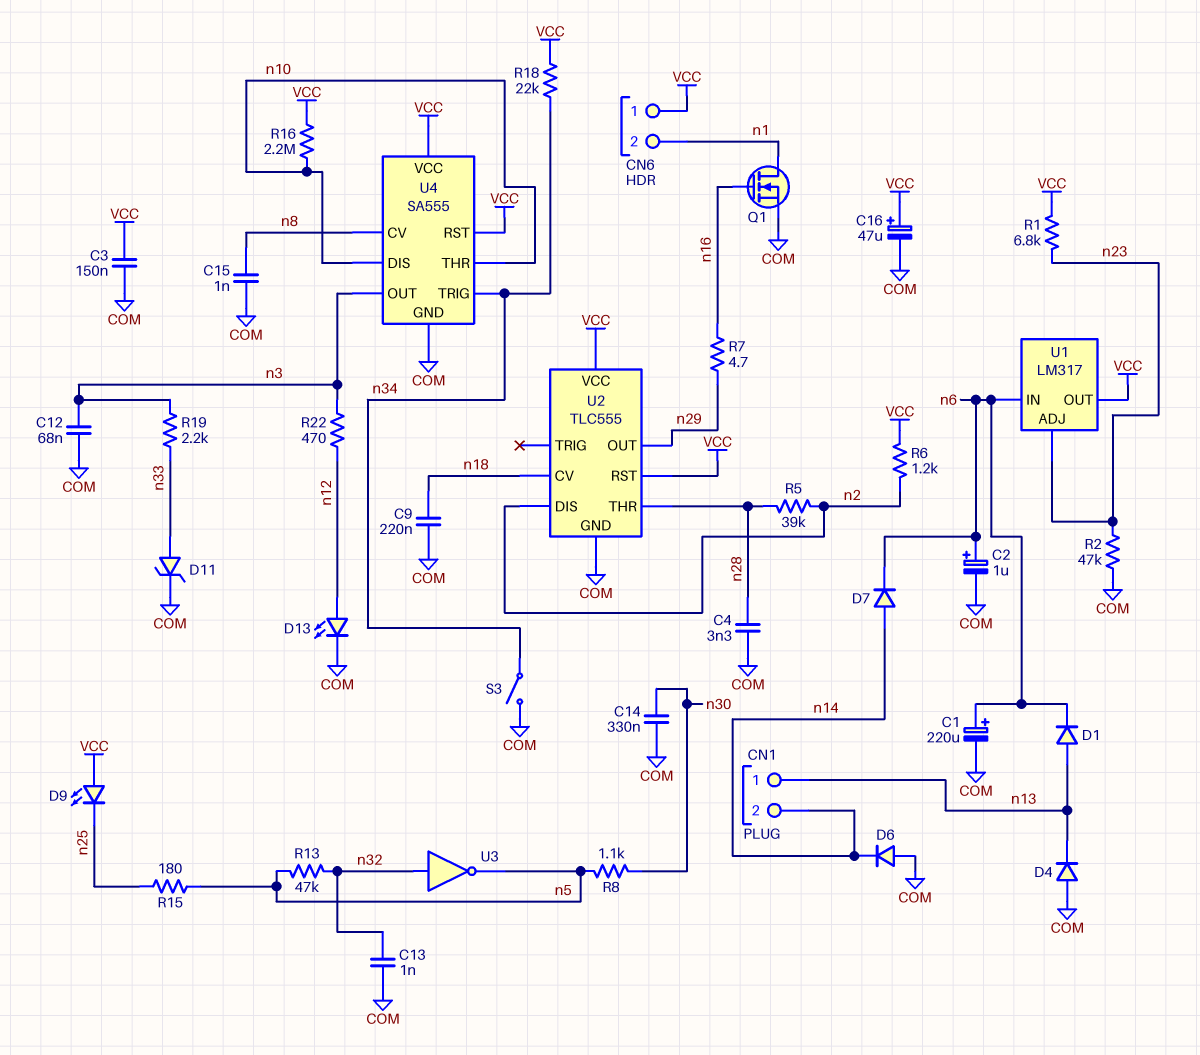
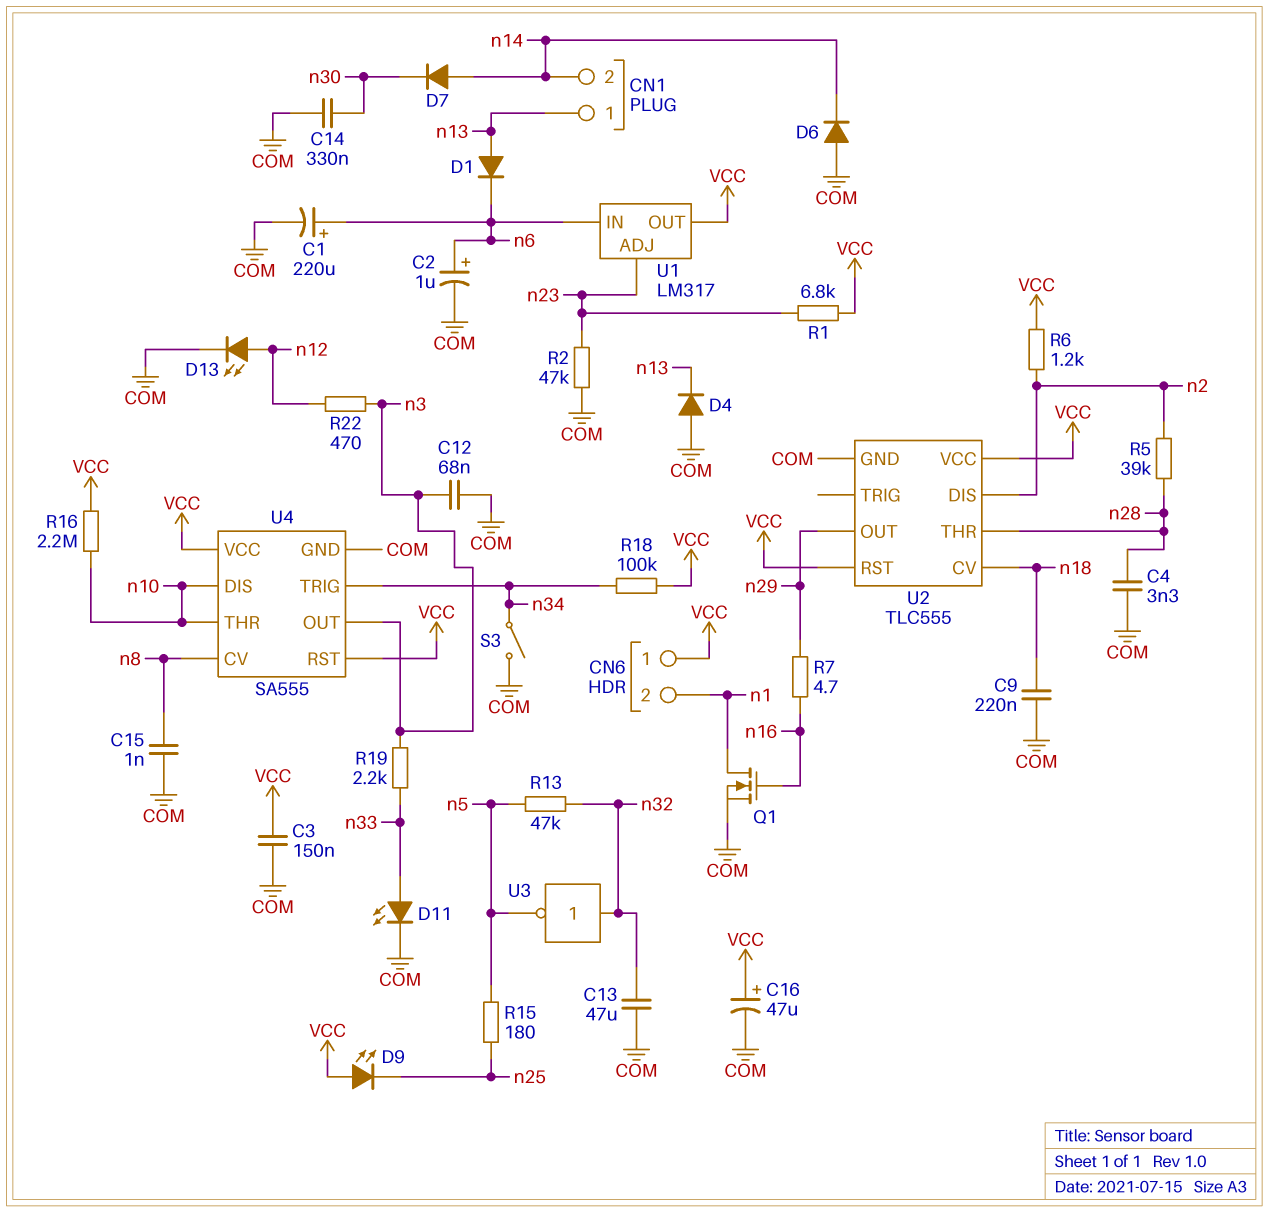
C13: 1nF (COM, n32) -> 47uF (COM, n32)
D7: diode (A n14, K n6) -> diode (A n14, K n30)
D11: zener (A n33, K COM) -> LED (A n33, K COM)
R8: 1.1k (n5, n30) -> none
R18: 22k (VCC, n34) -> 100k (VCC, n34)

